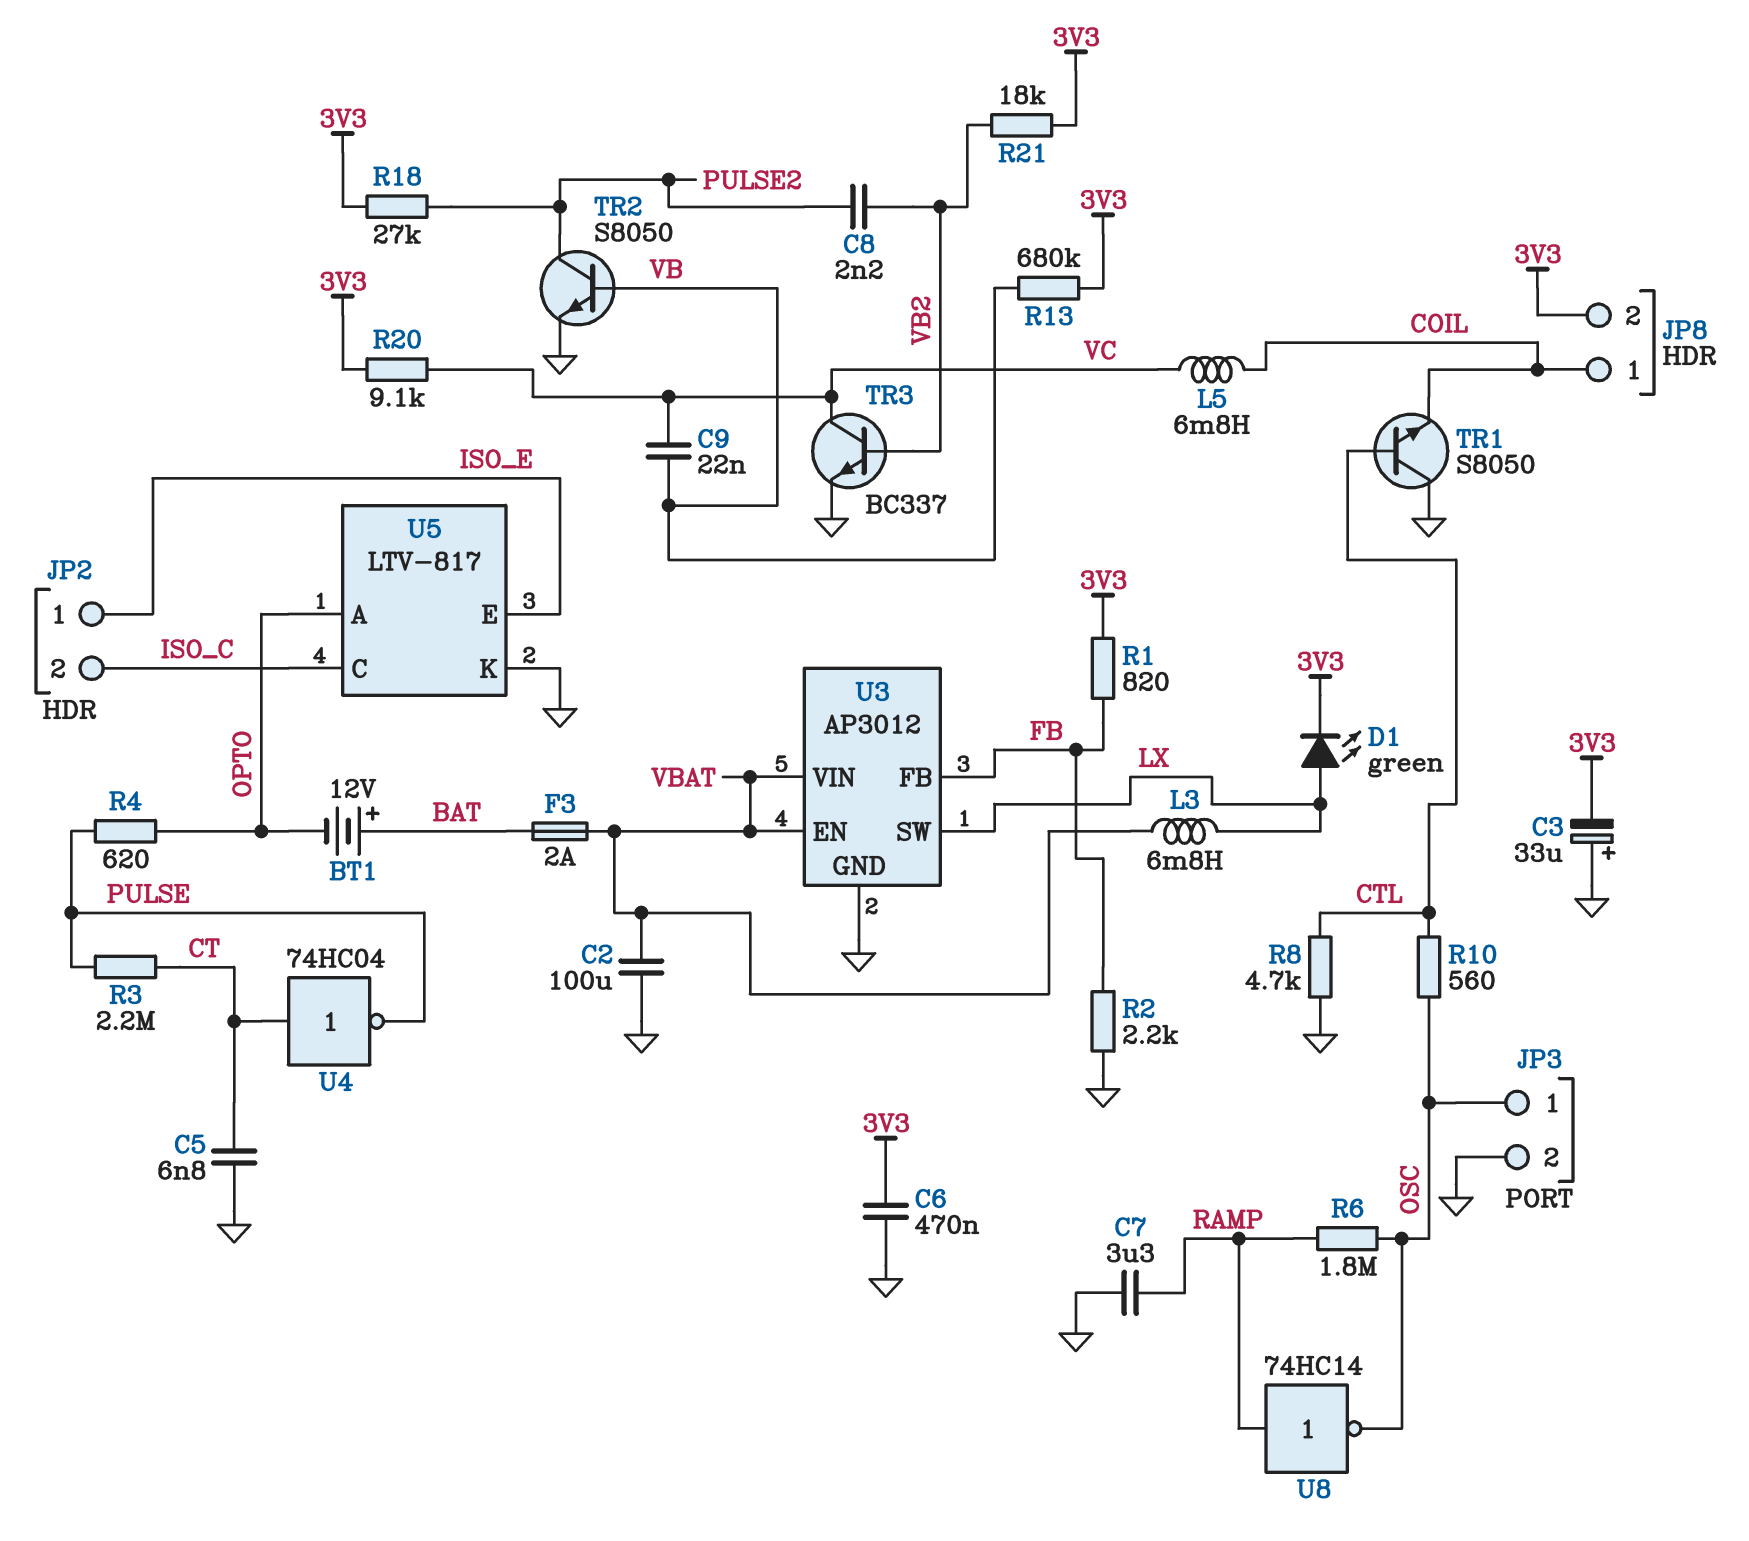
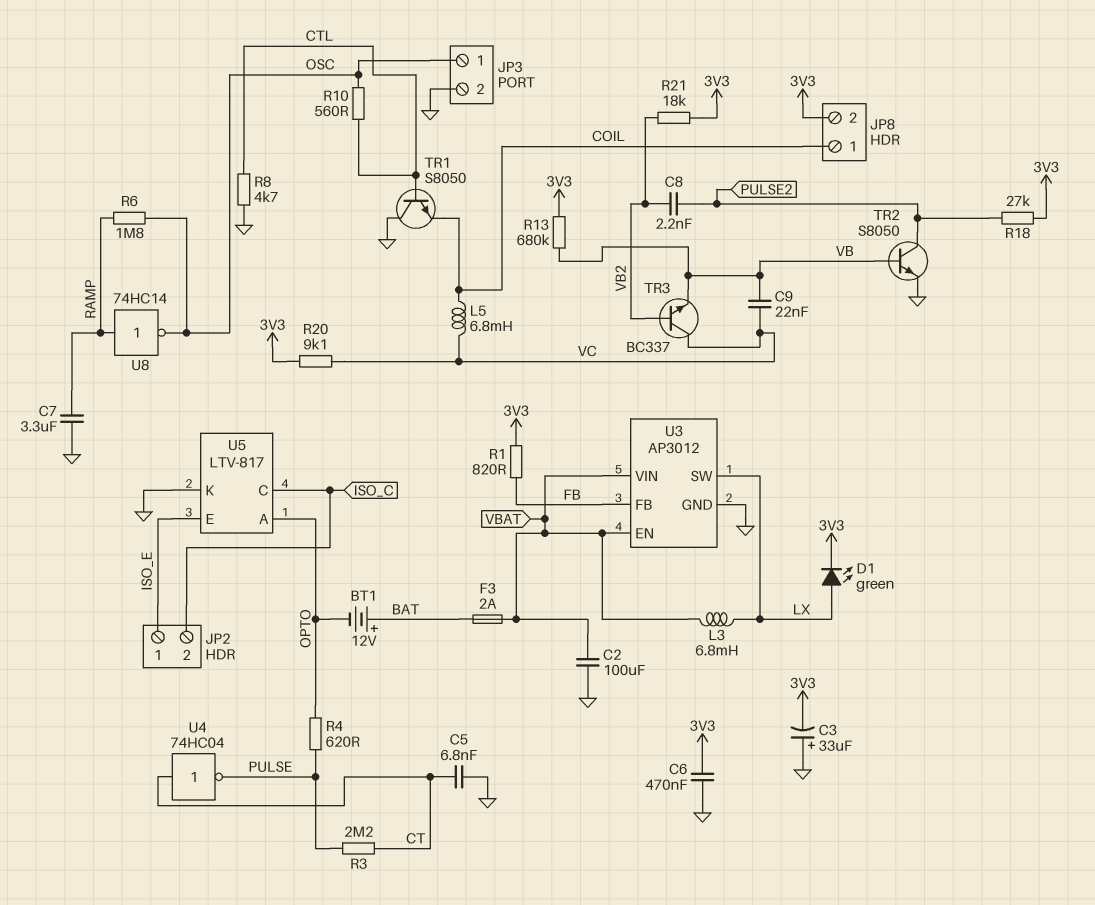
R2: 2.2k (FB, GND) -> none
TR3: NPN BC337 (B VB2, C VC, E GND) -> NPN BC337 (B VB2, C VC, E VB)

